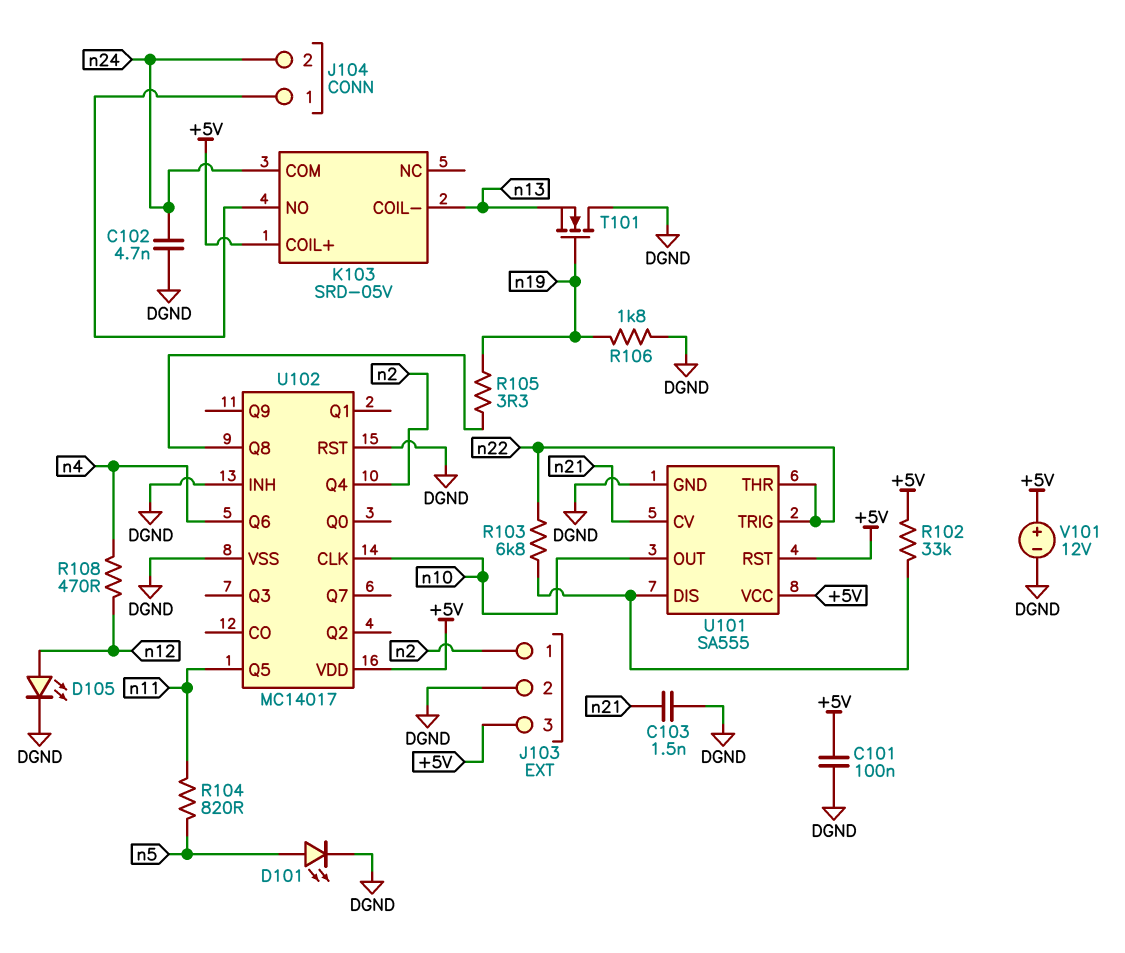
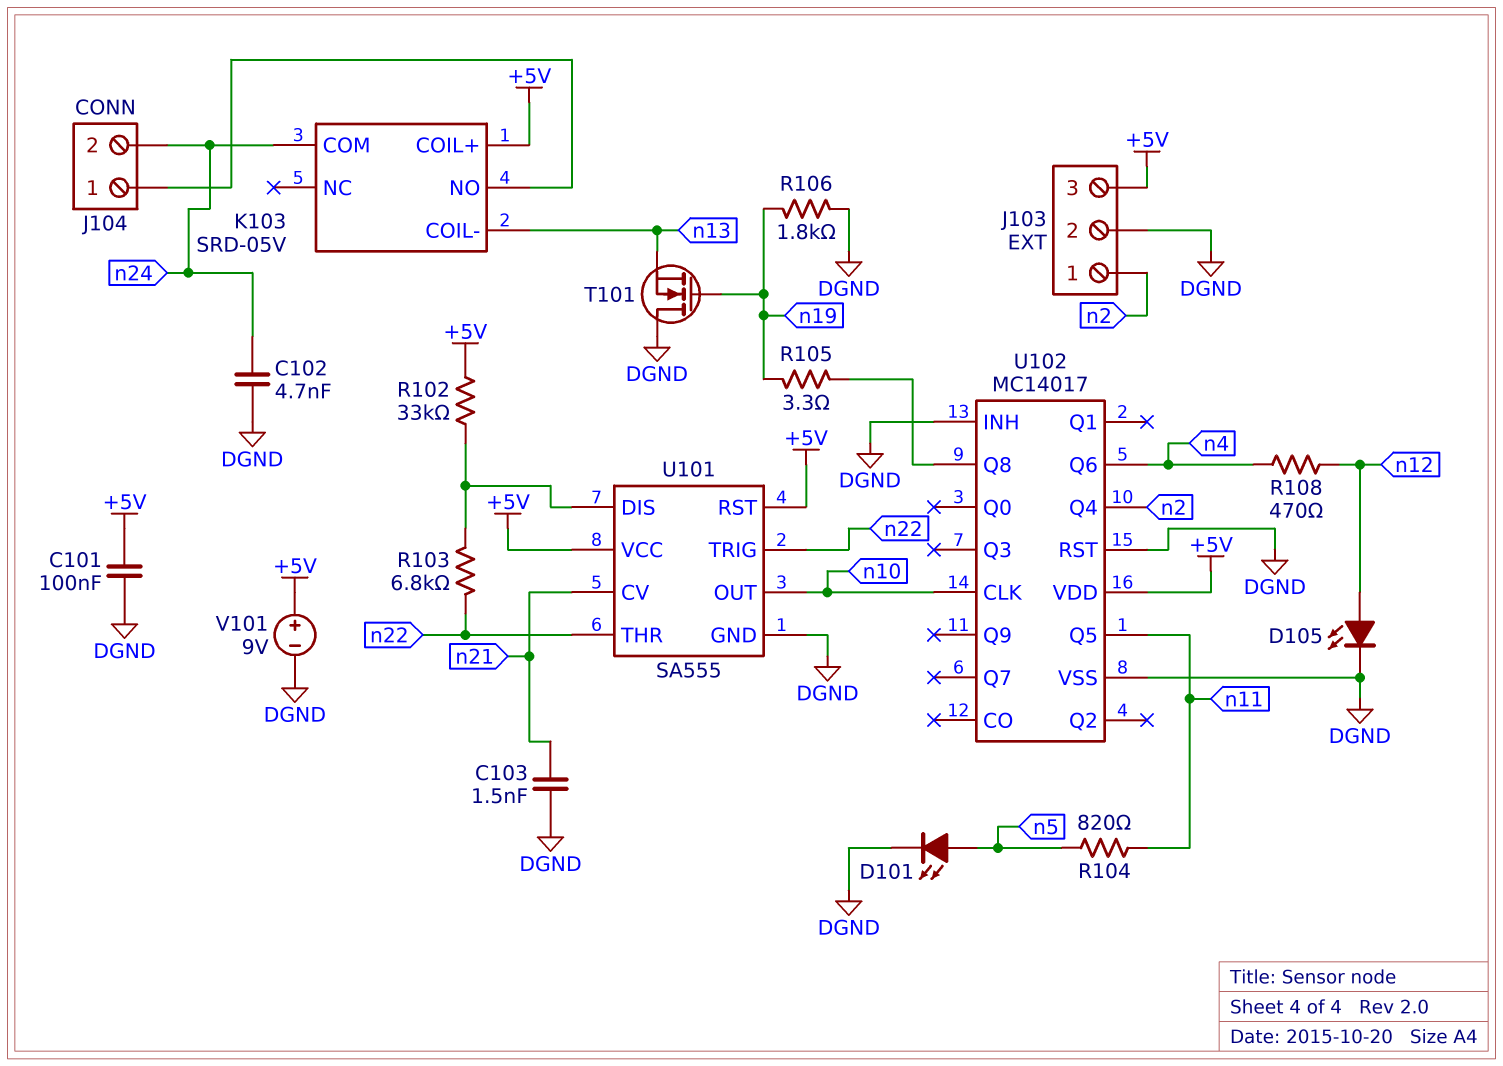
V101: 12V (plus +5V, minus DGND) -> 9V (plus +5V, minus DGND)

